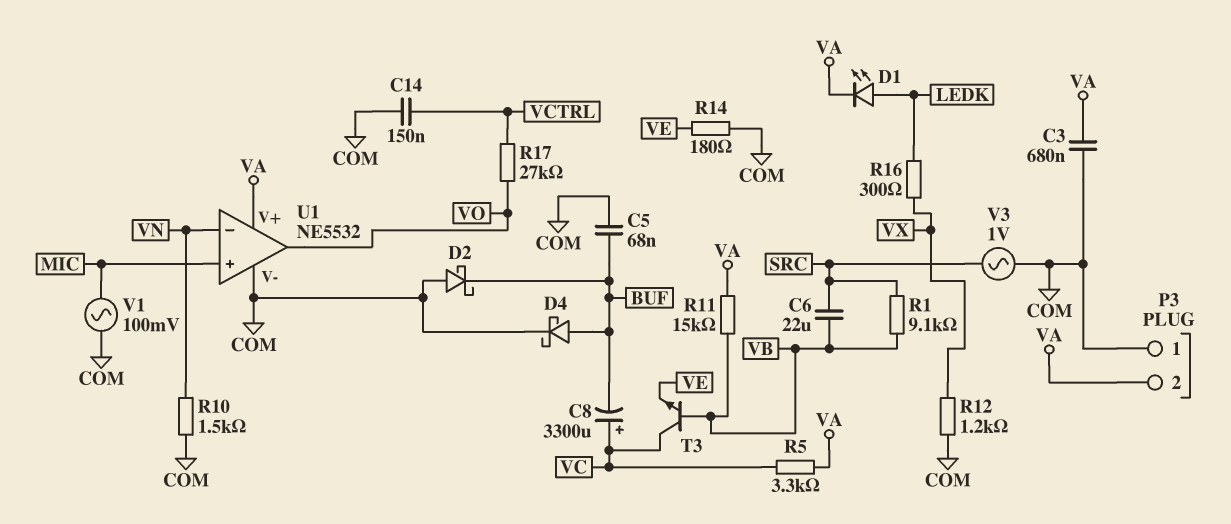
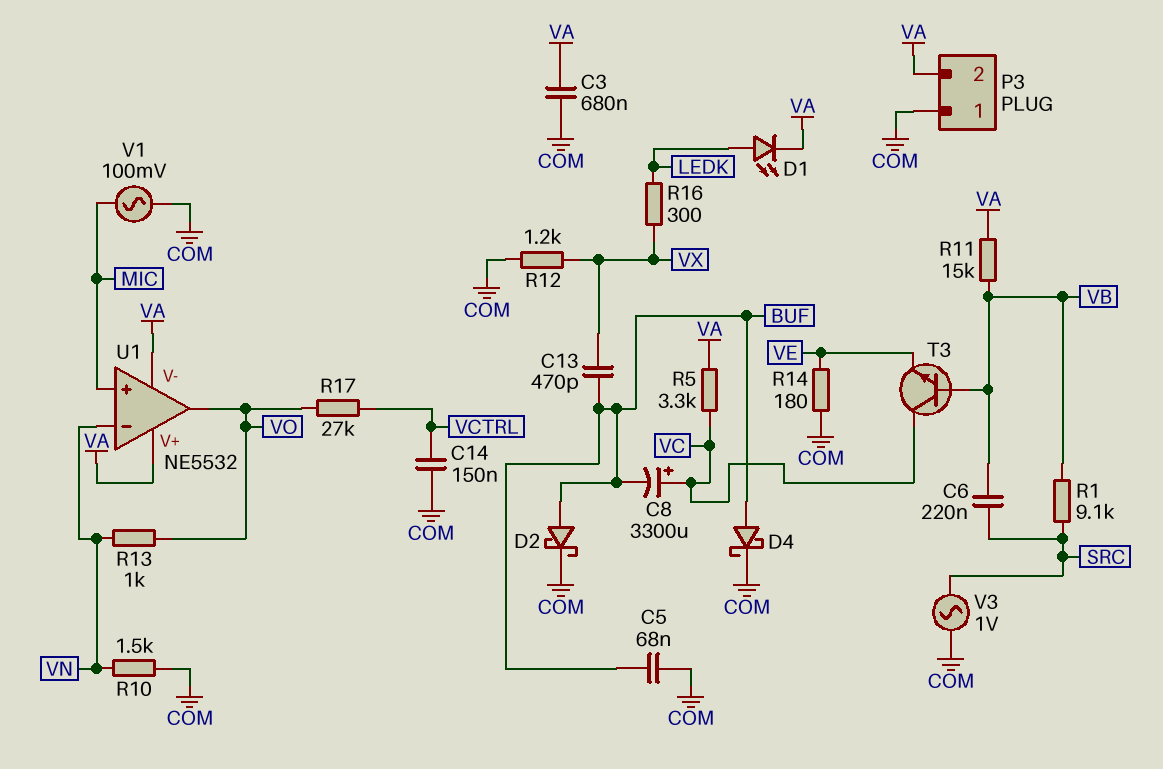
C6: 22uF (SRC, VB) -> 220nF (SRC, VB)
C13: none -> 470pF (BUF, VX)
D2: schottky (A COM, K BUF) -> schottky (A BUF, K COM)
R13: none -> 1k (VN, VO)
U1 pin V-: COM -> VA

